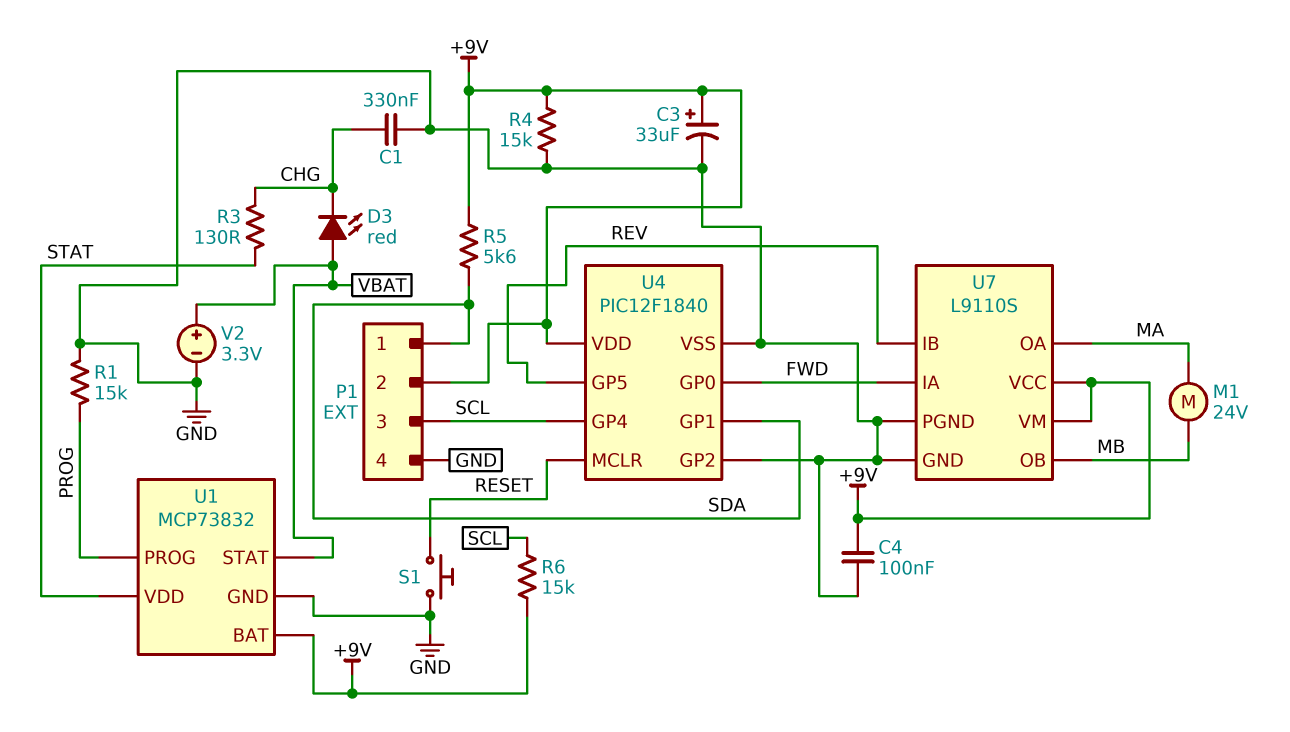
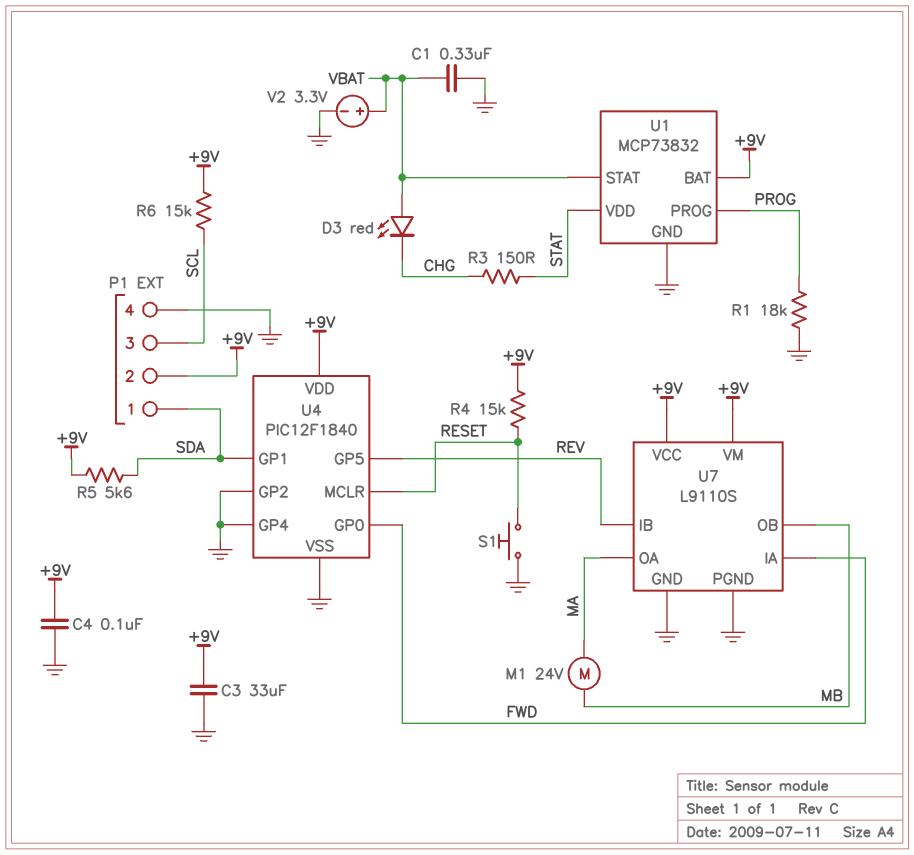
C1: 330nF (CHG, GND) -> 330nF (GND, VBAT)
C3: 33uF (plus +9V, minus GND) -> 33uF (+9V, GND)
R1: 15k (GND, PROG) -> 18k (GND, PROG)
R3: 130 (CHG, STAT) -> 150 (CHG, STAT)
R4: 15k (+9V, GND) -> 15k (+9V, RESET)
U4 pin GP4: SCL -> GND

